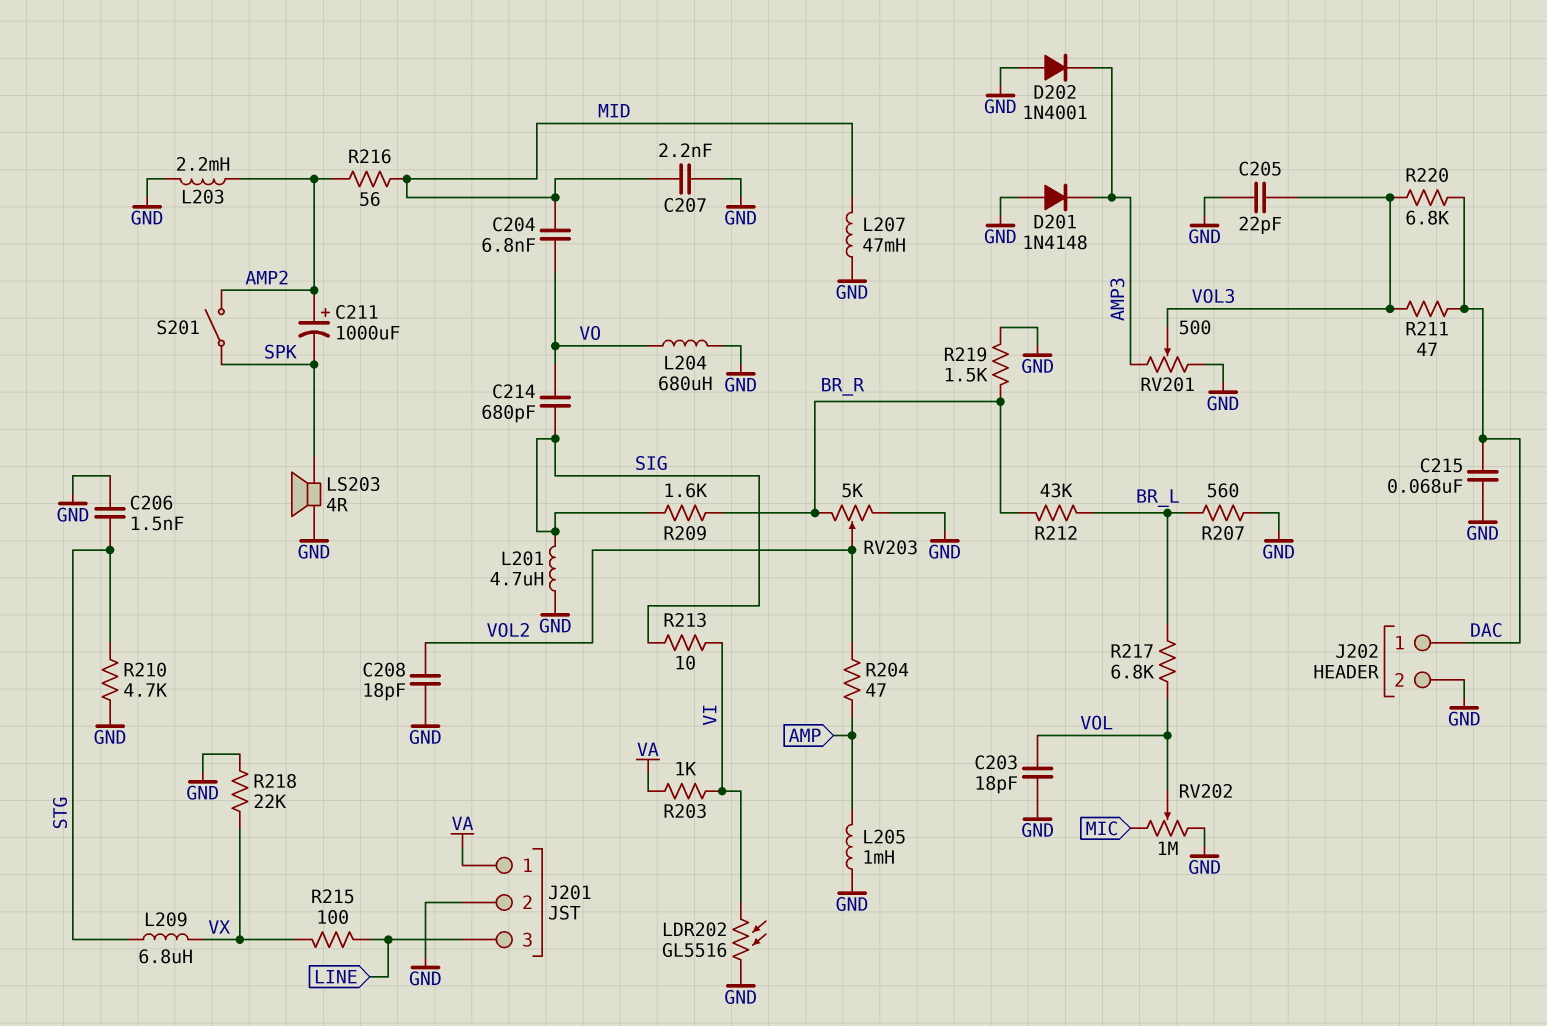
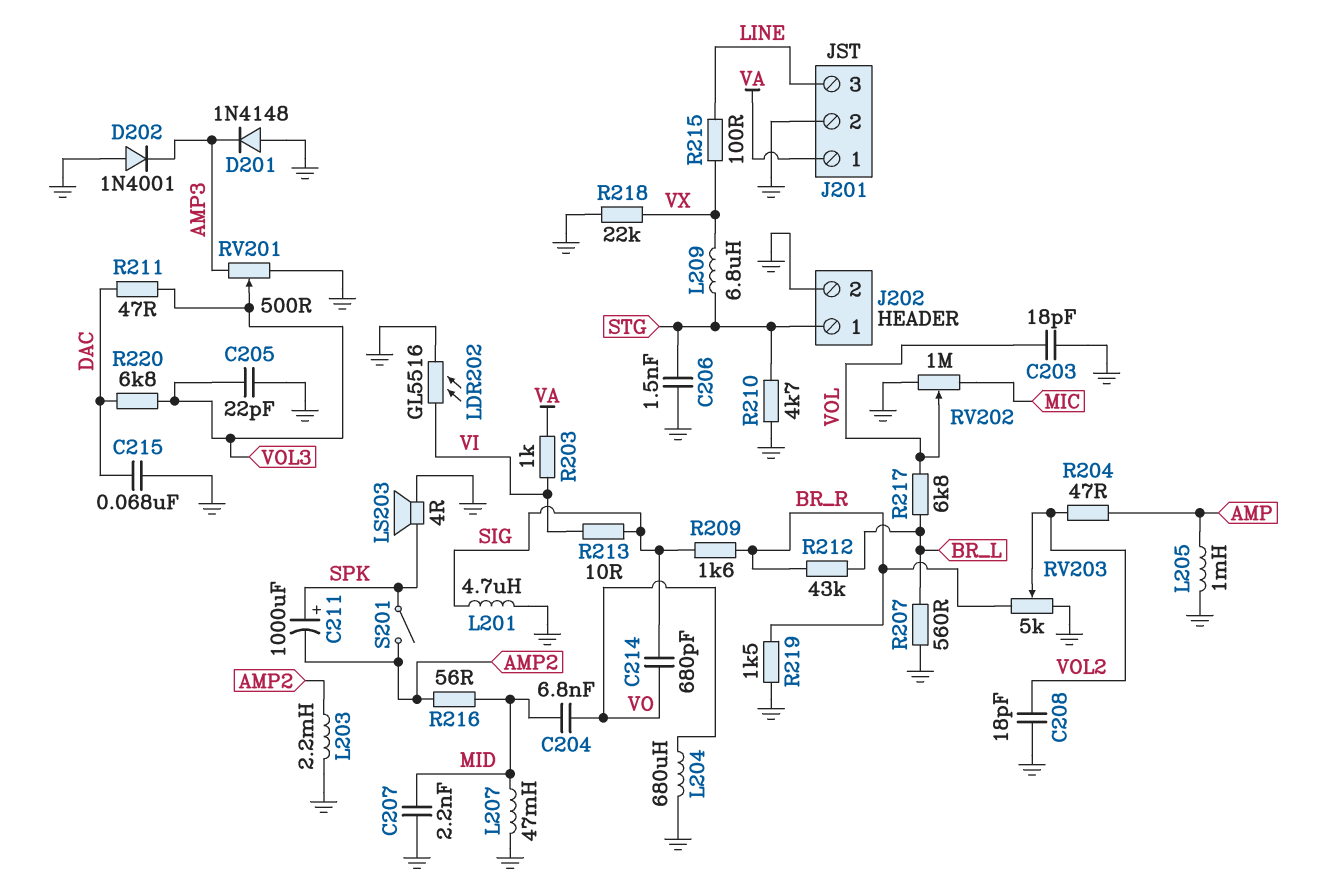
C211: 1000uF (plus AMP2, minus SPK) -> 1000uF (plus SPK, minus AMP2)
J202 pin 1: DAC -> STG

